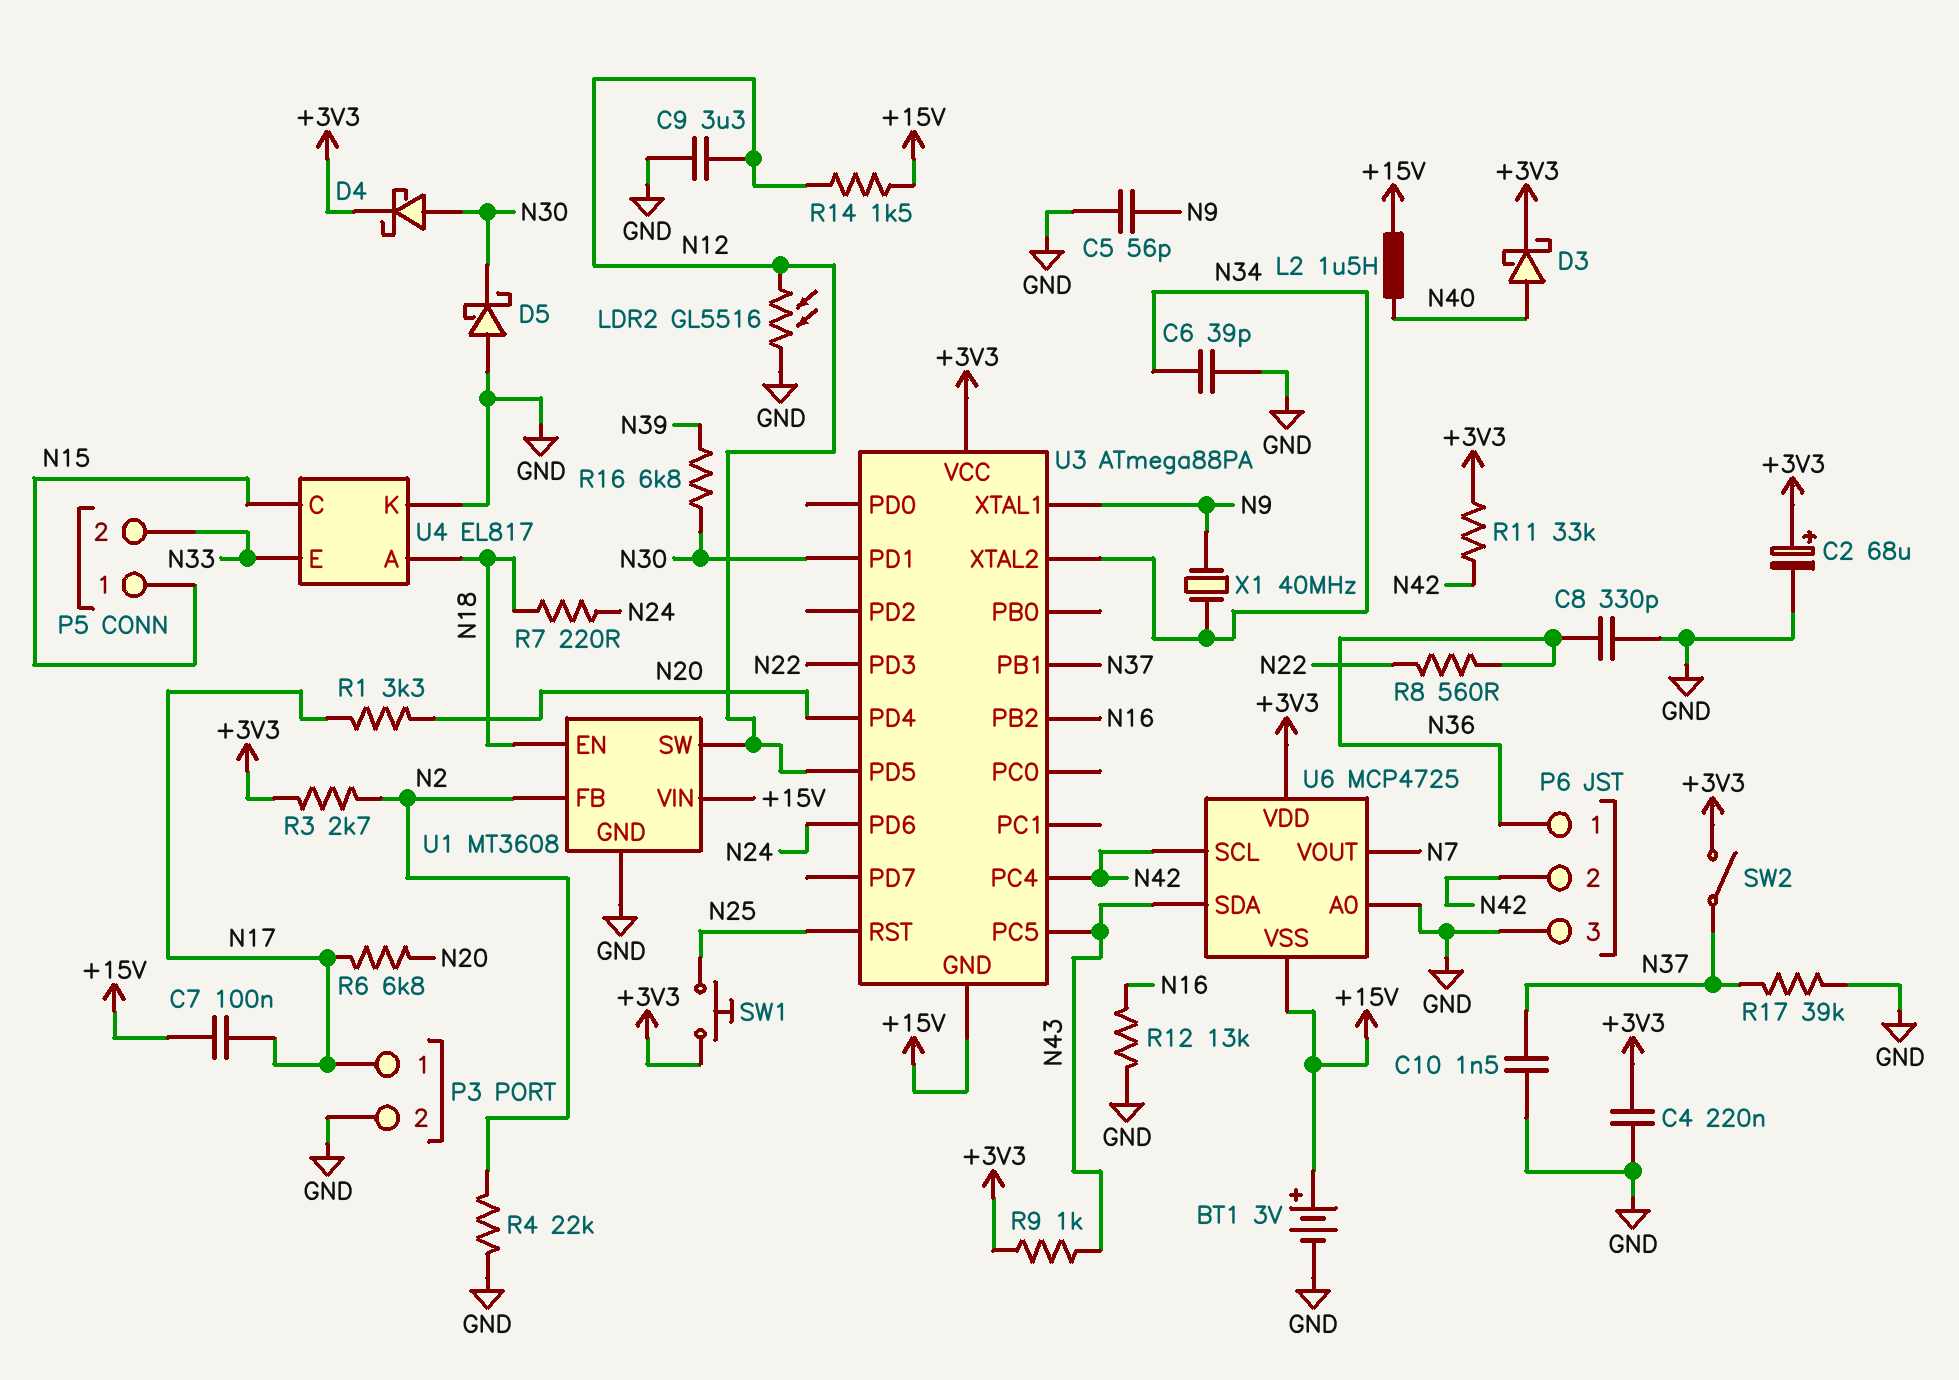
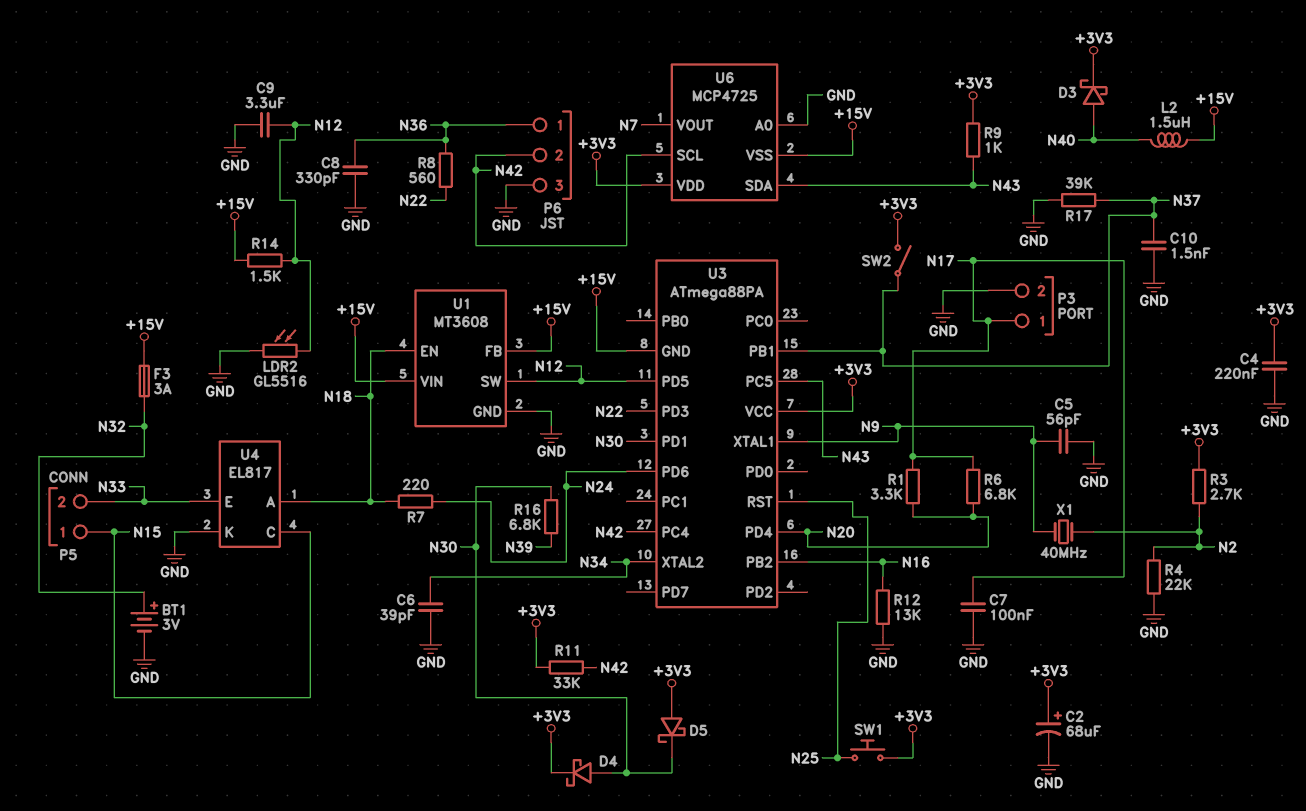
BT1: 3V (plus +15V, minus GND) -> 3V (plus N32, minus GND)
C7: 100nF (+15V, N17) -> 100nF (GND, N17)
D5: schottky (A GND, K N30) -> schottky (A +3V3, K N30)
F3: none -> 3A (+15V, N32)
U1 pin FB: N2 -> +15V
X1: 40MHz (N9, N34) -> 40MHz (N2, N9)

